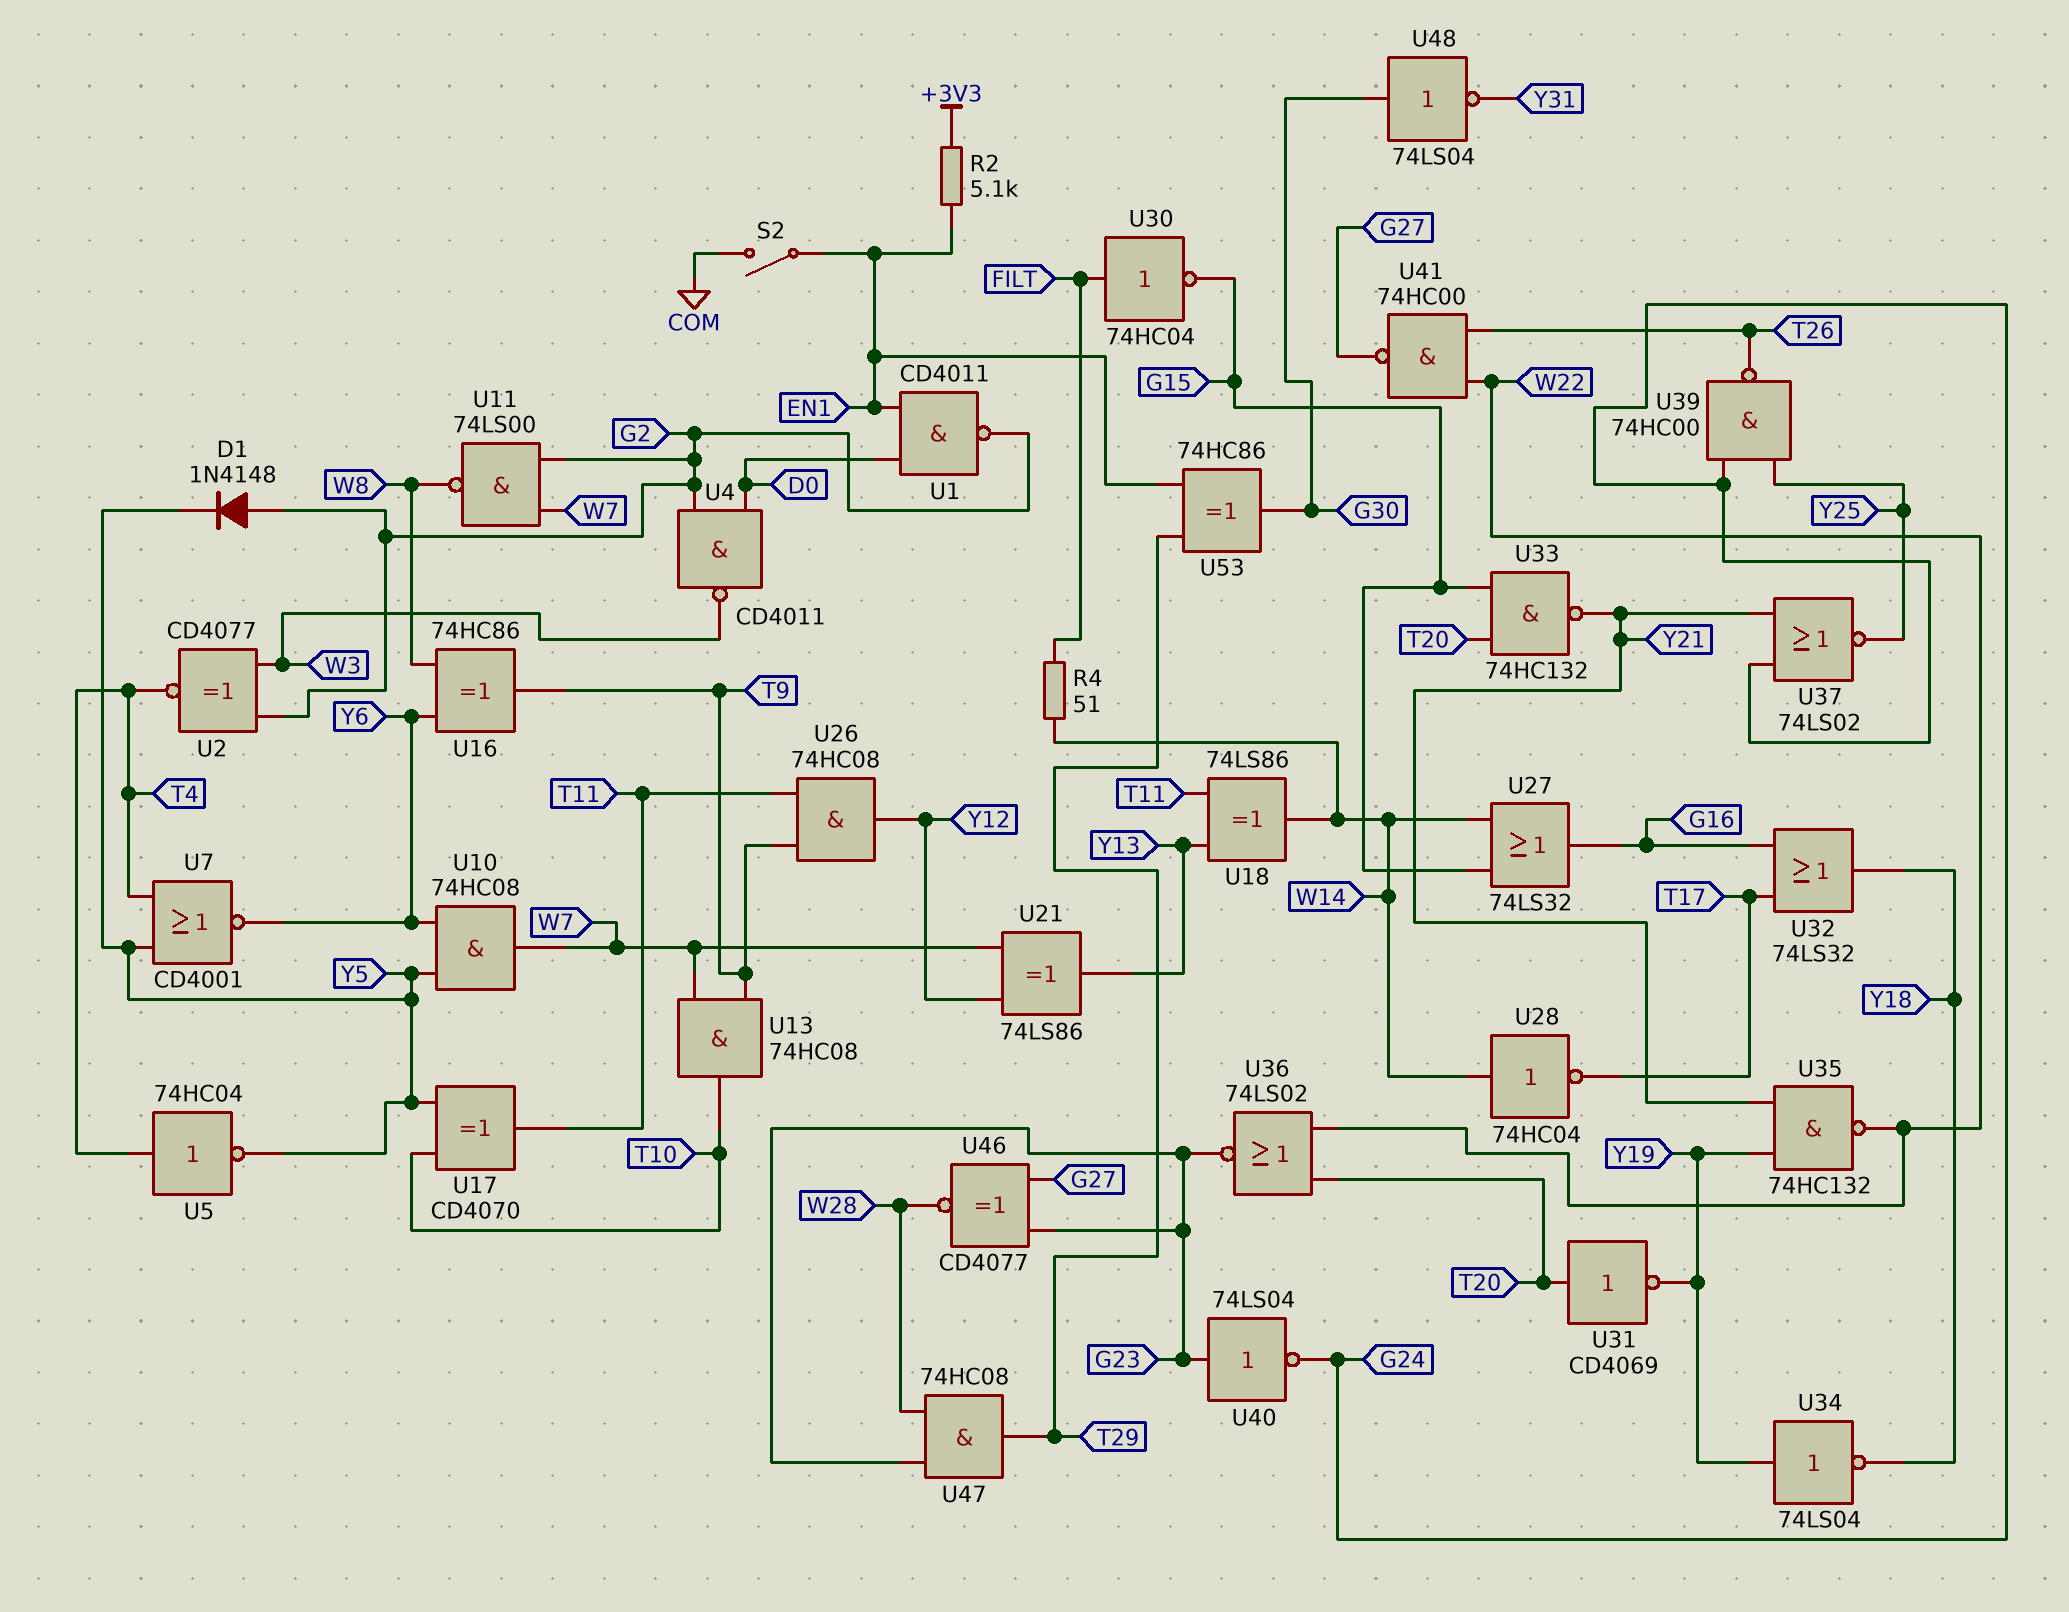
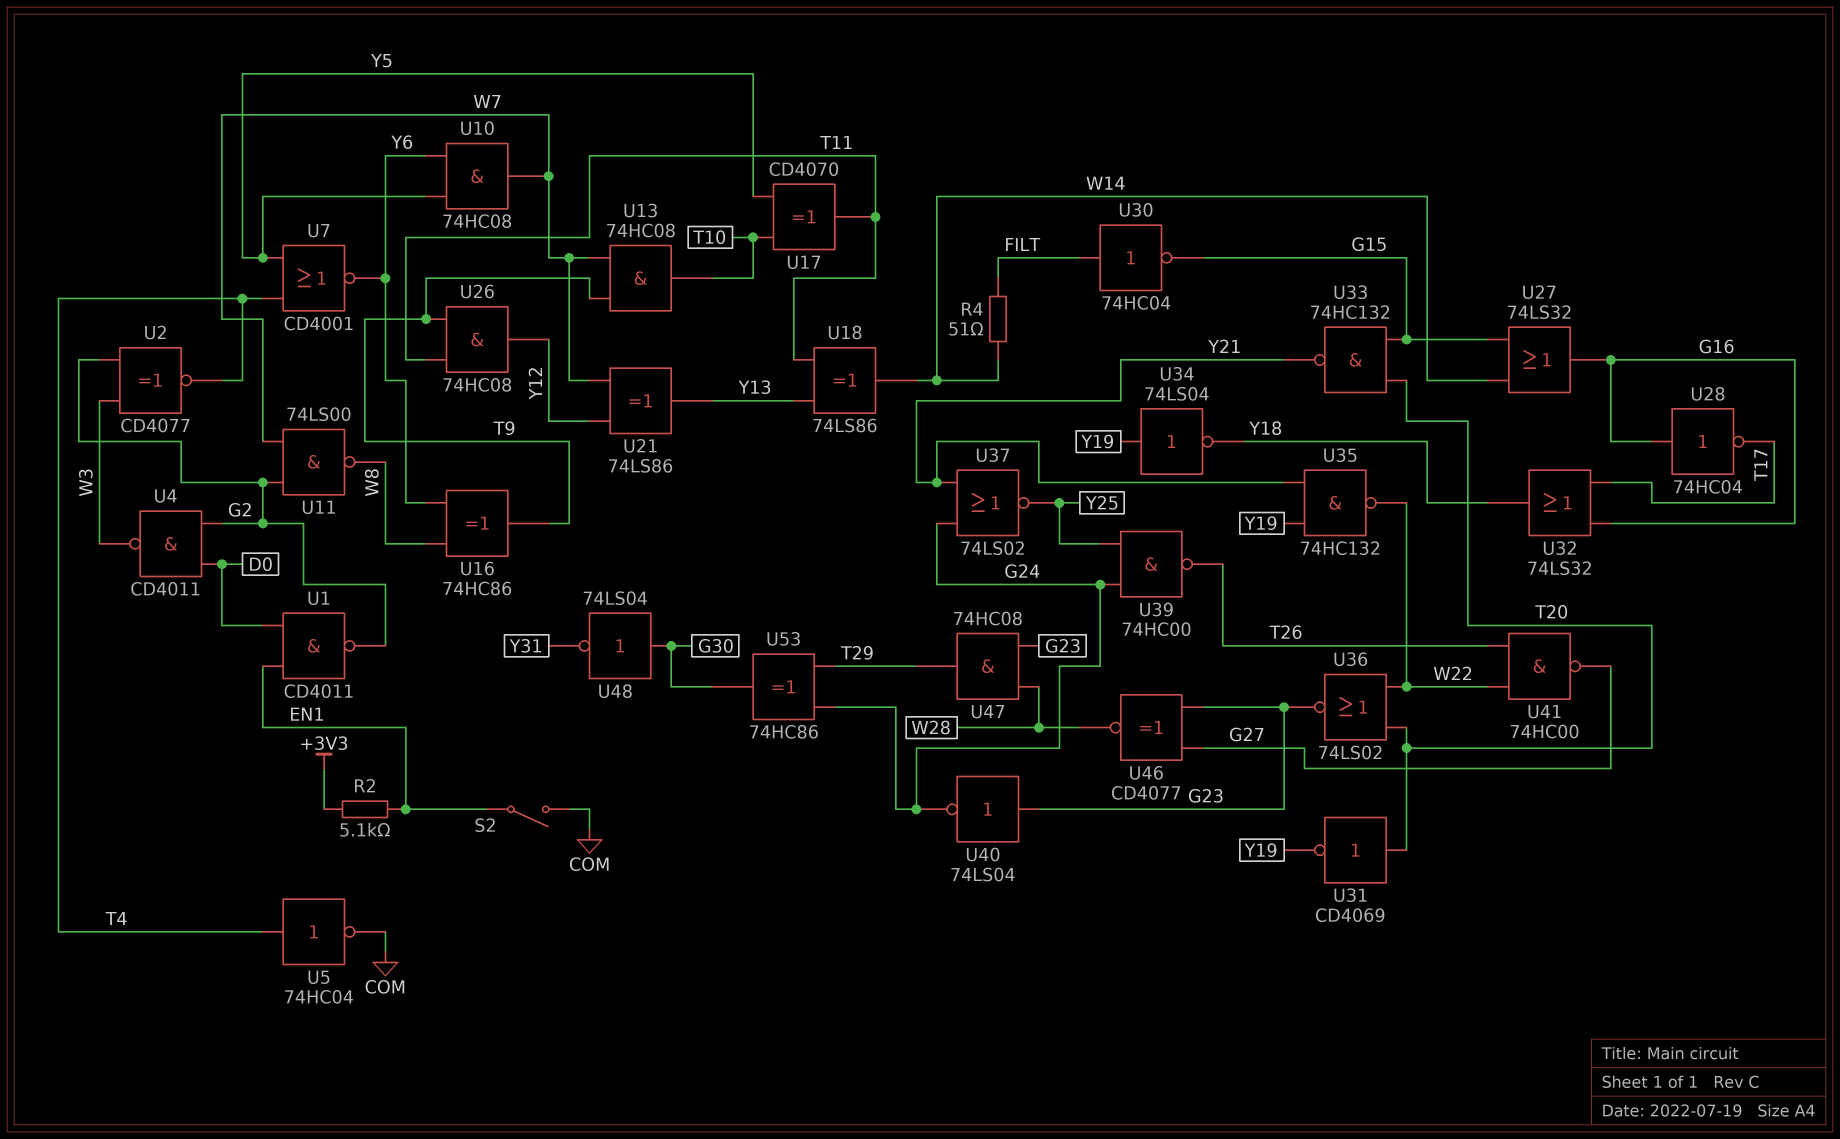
D1: diode 1N4148 (A G2, K Y5) -> none
U5: NOT 74HC04 (in T4, out Y5) -> NOT 74HC04 (in T4, out COM)
U28: NOT 74HC04 (in W14, out T17) -> NOT 74HC04 (in G16, out T17)
U53: XOR 74HC86 (in EN1, in T29, out G30) -> XOR 74HC86 (in G24, in T29, out G30)

